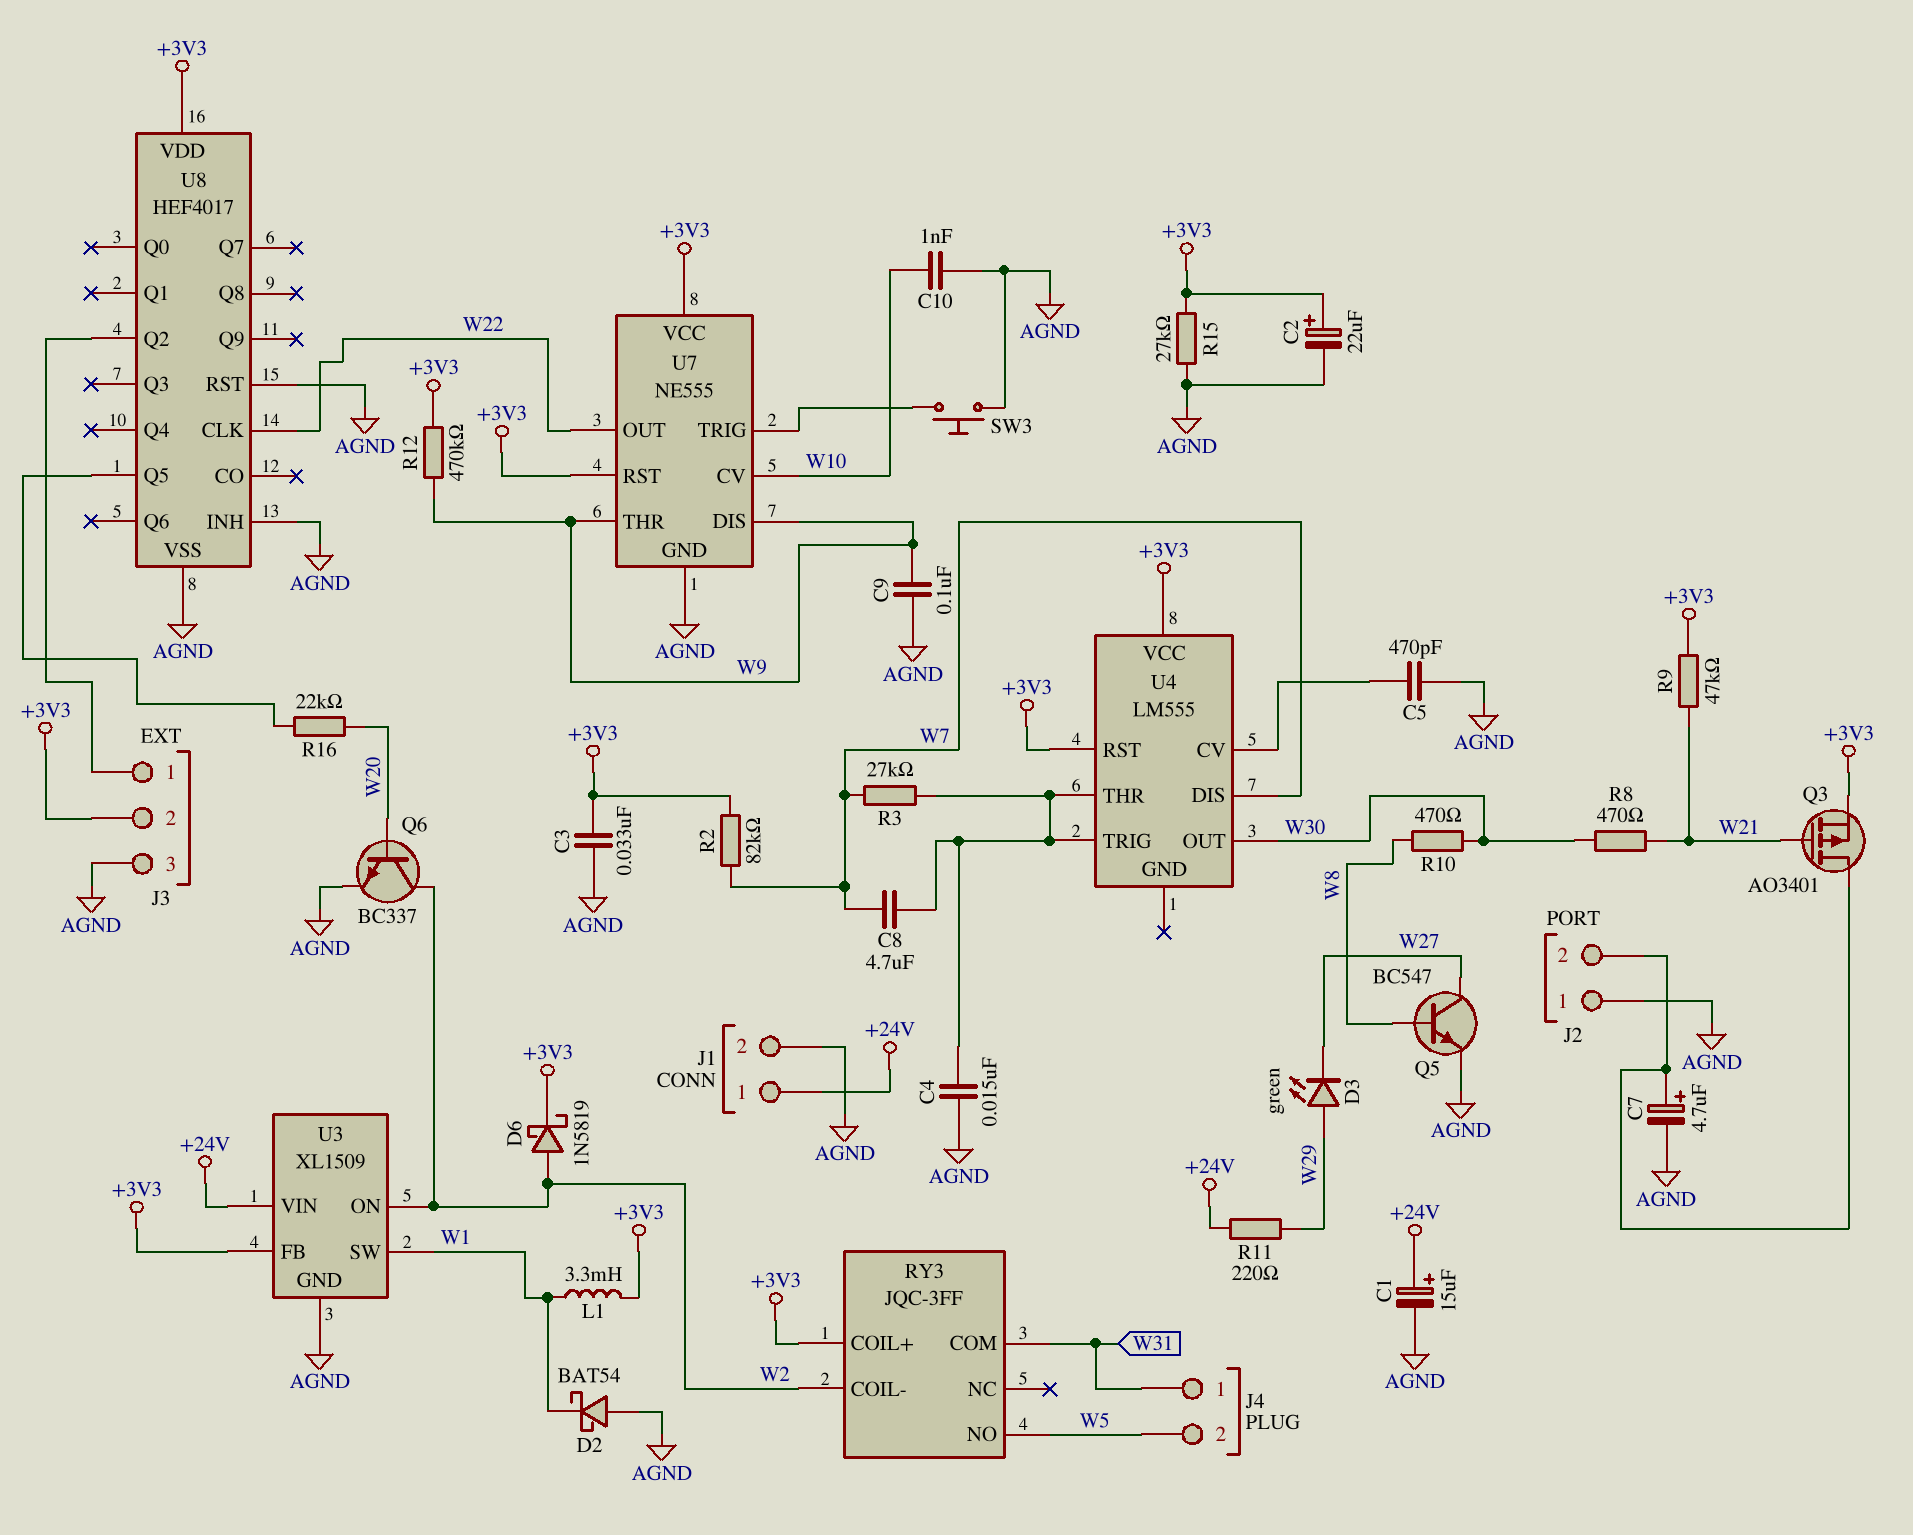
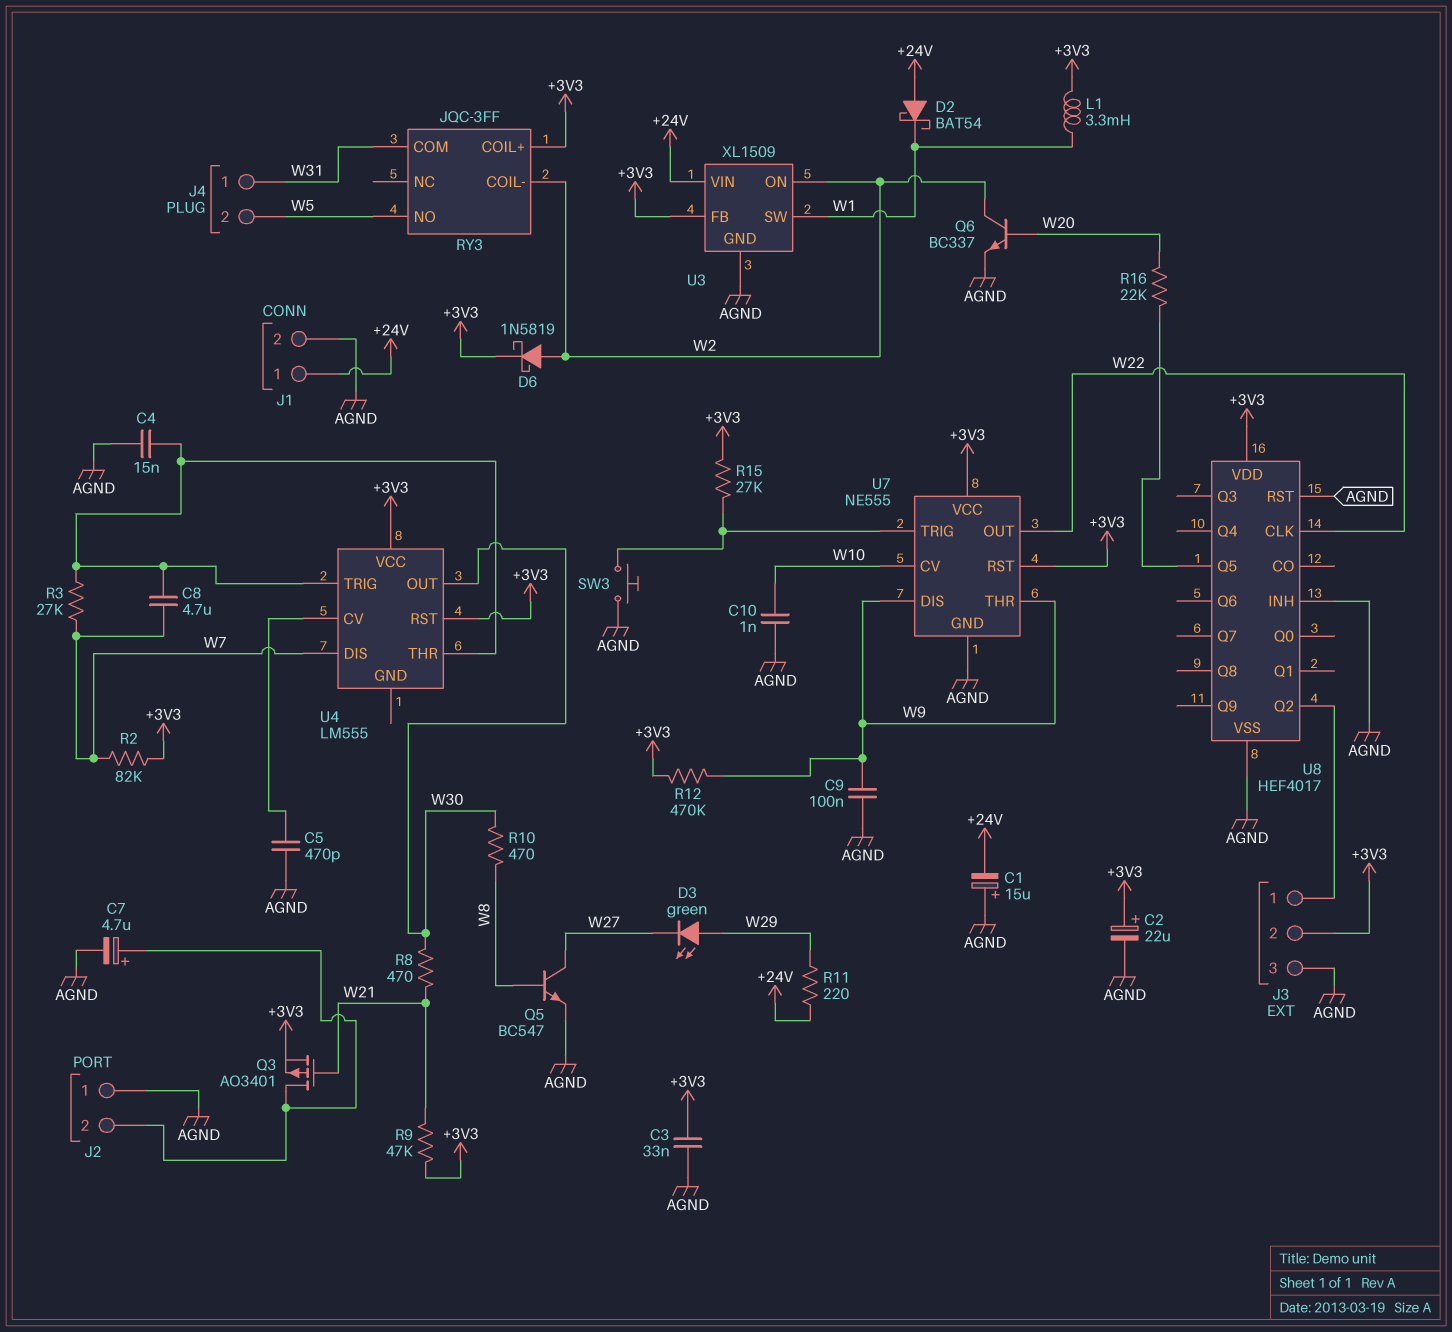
C1: 15uF (plus +24V, minus AGND) -> 15uF (plus AGND, minus +24V)
D2: schottky BAT54 (A AGND, K W1) -> schottky BAT54 (A +24V, K W1)
R15: 27k (+3V3, AGND) -> 27k (+3V3, U7/TRIG)

